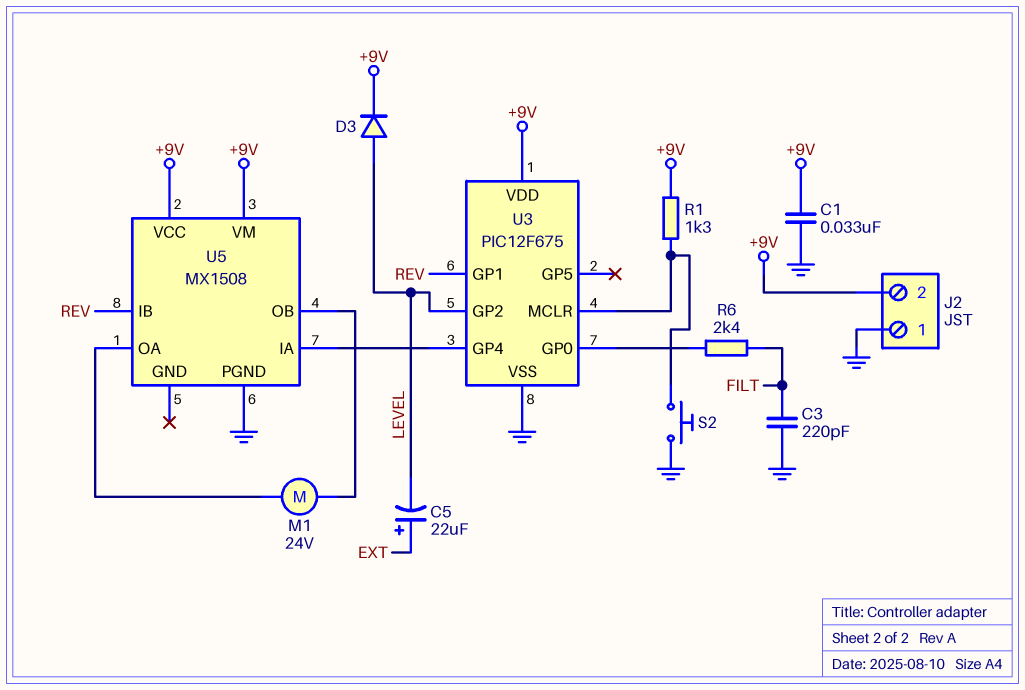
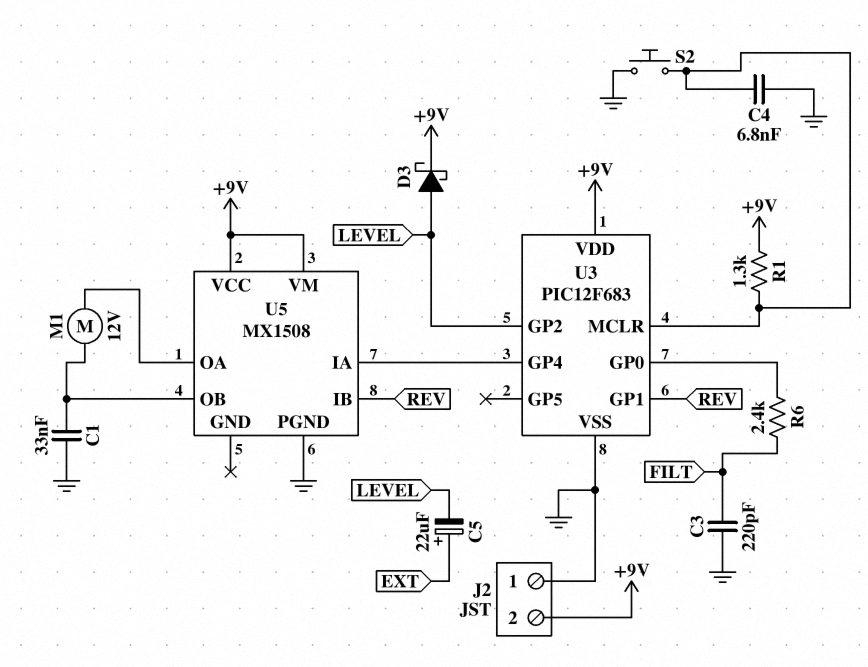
C1: 33nF (+9V, GND) -> 33nF (GND, U5/OB)
C4: none -> 6.8nF (GND, U3/MCLR)
D3: diode (A LEVEL, K +9V) -> schottky (A LEVEL, K +9V)
M1: motor 24V (U5/OA, U5/OB) -> motor 12V (U5/OA, U5/OB)
U3: PIC12F675 -> PIC12F683

